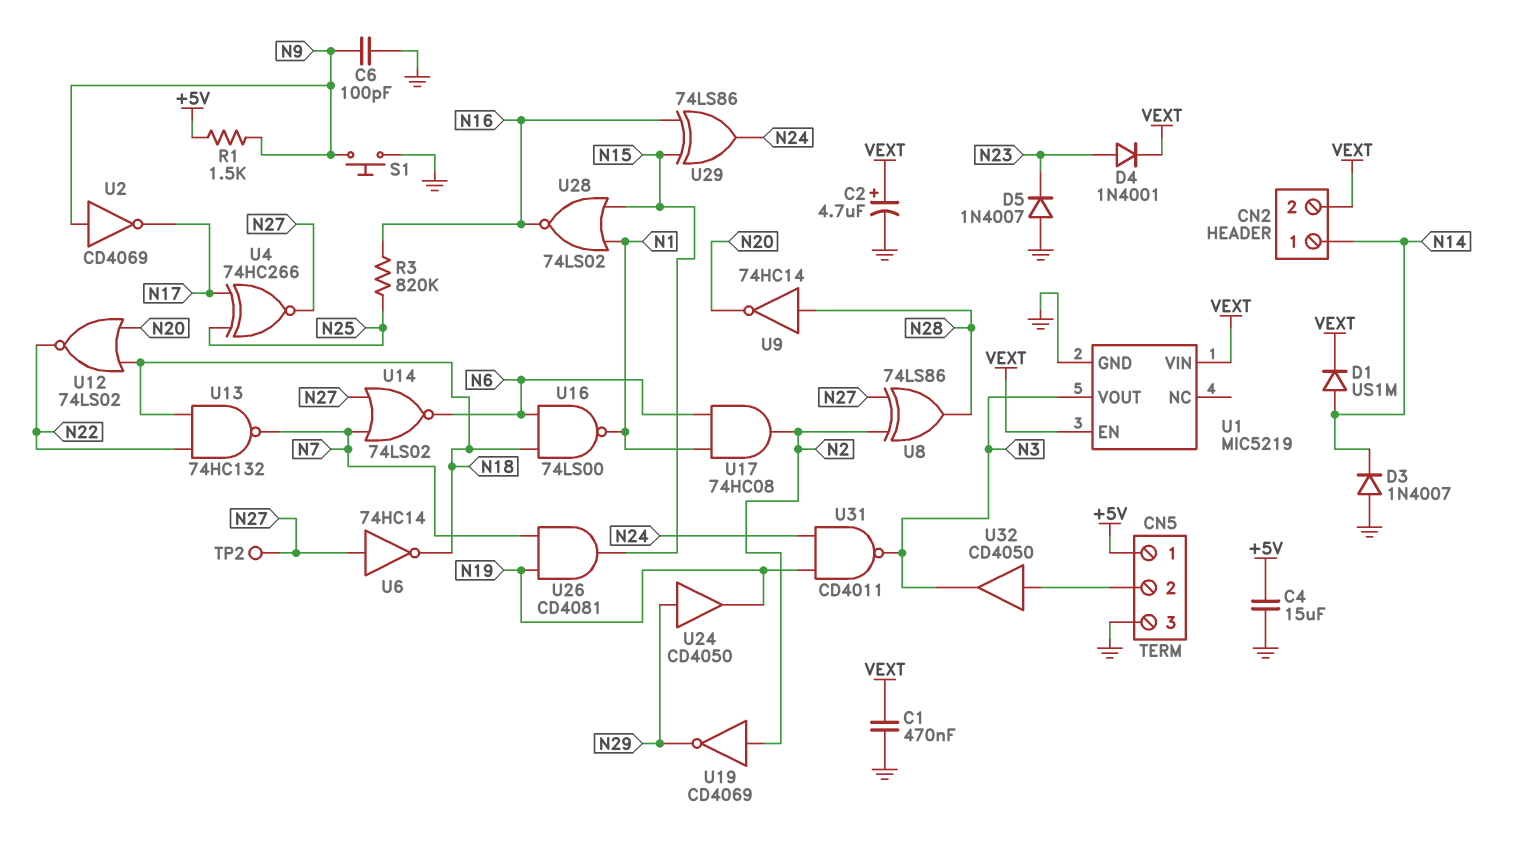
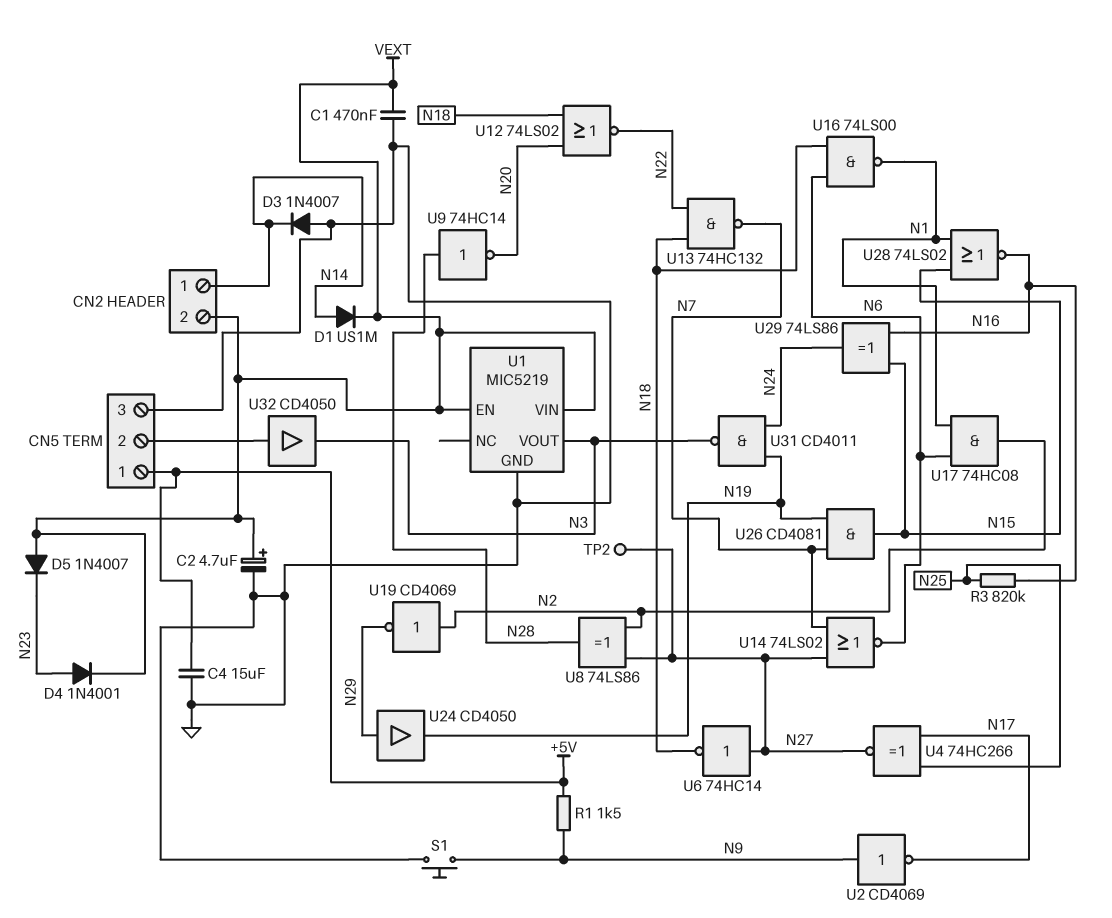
C6: 100pF (GND, N9) -> none
D5: diode 1N4007 (A GND, K N23) -> diode 1N4007 (A VEXT, K N23)

